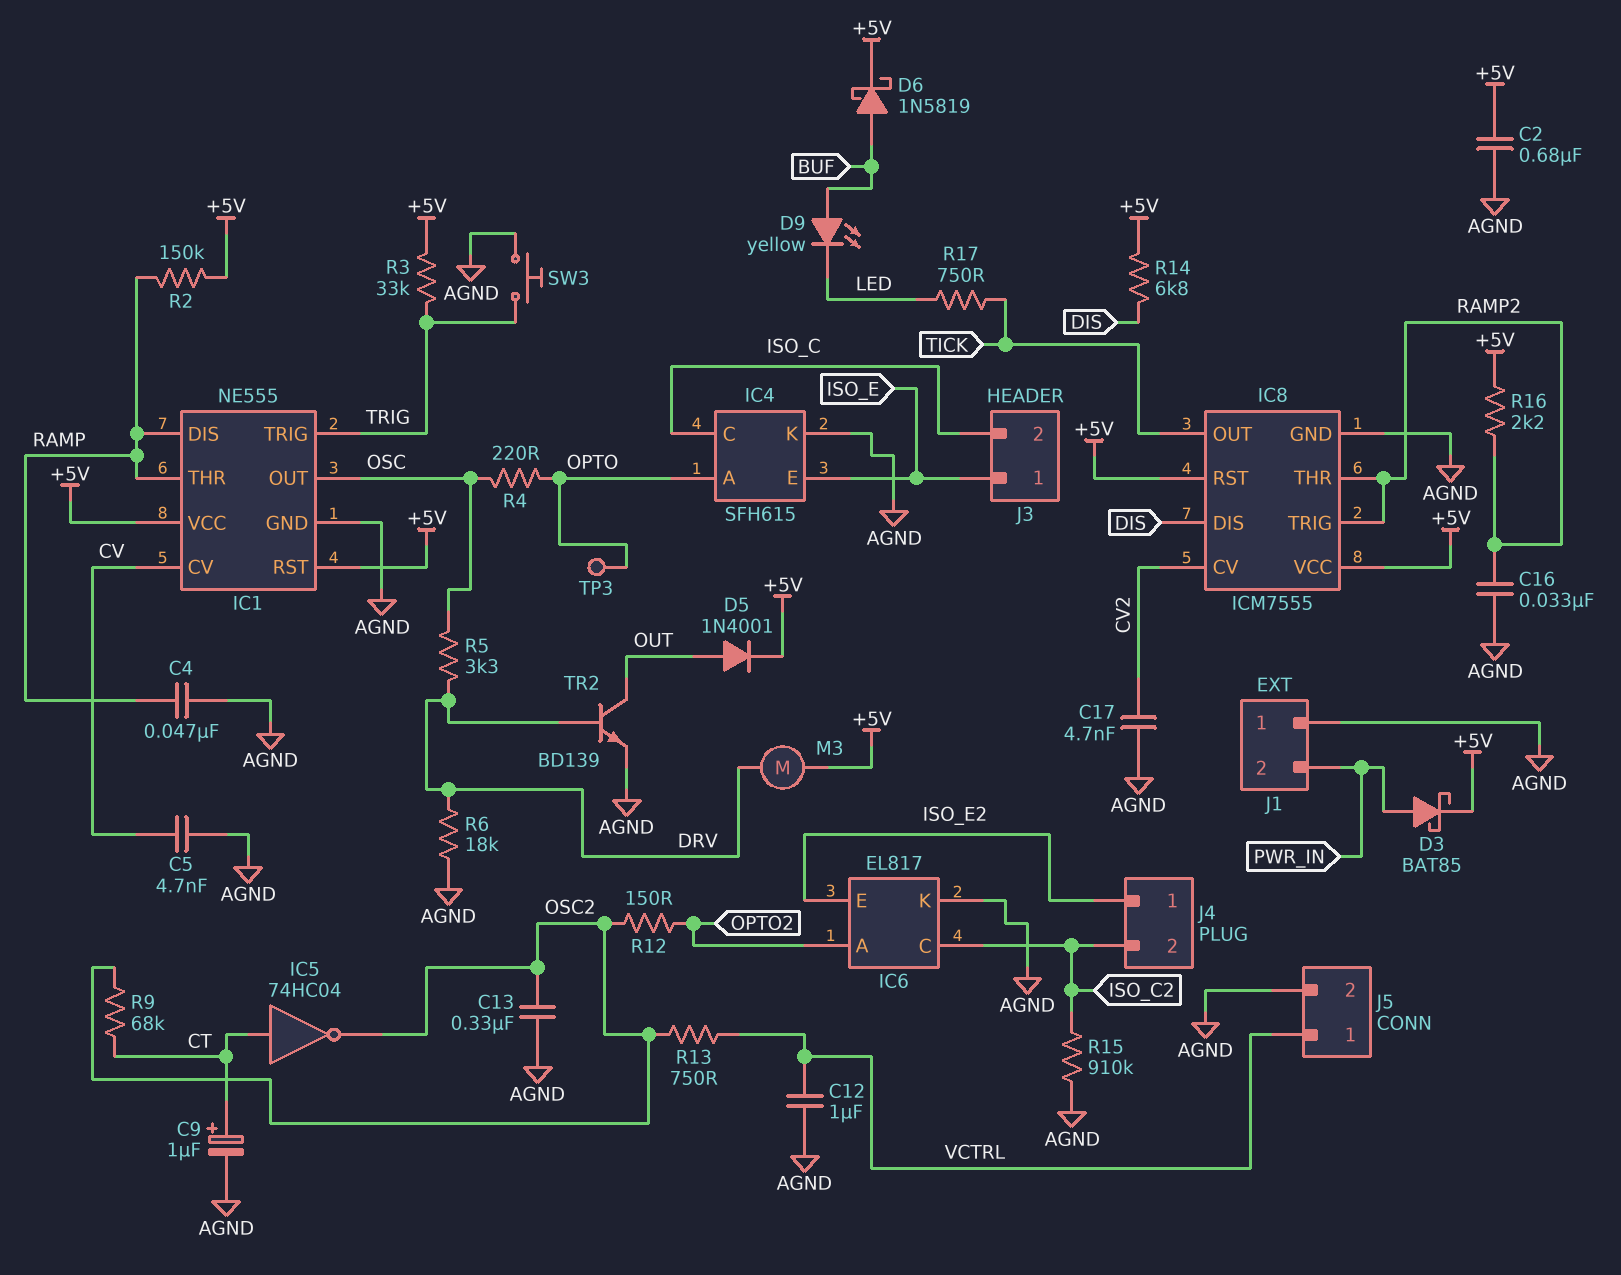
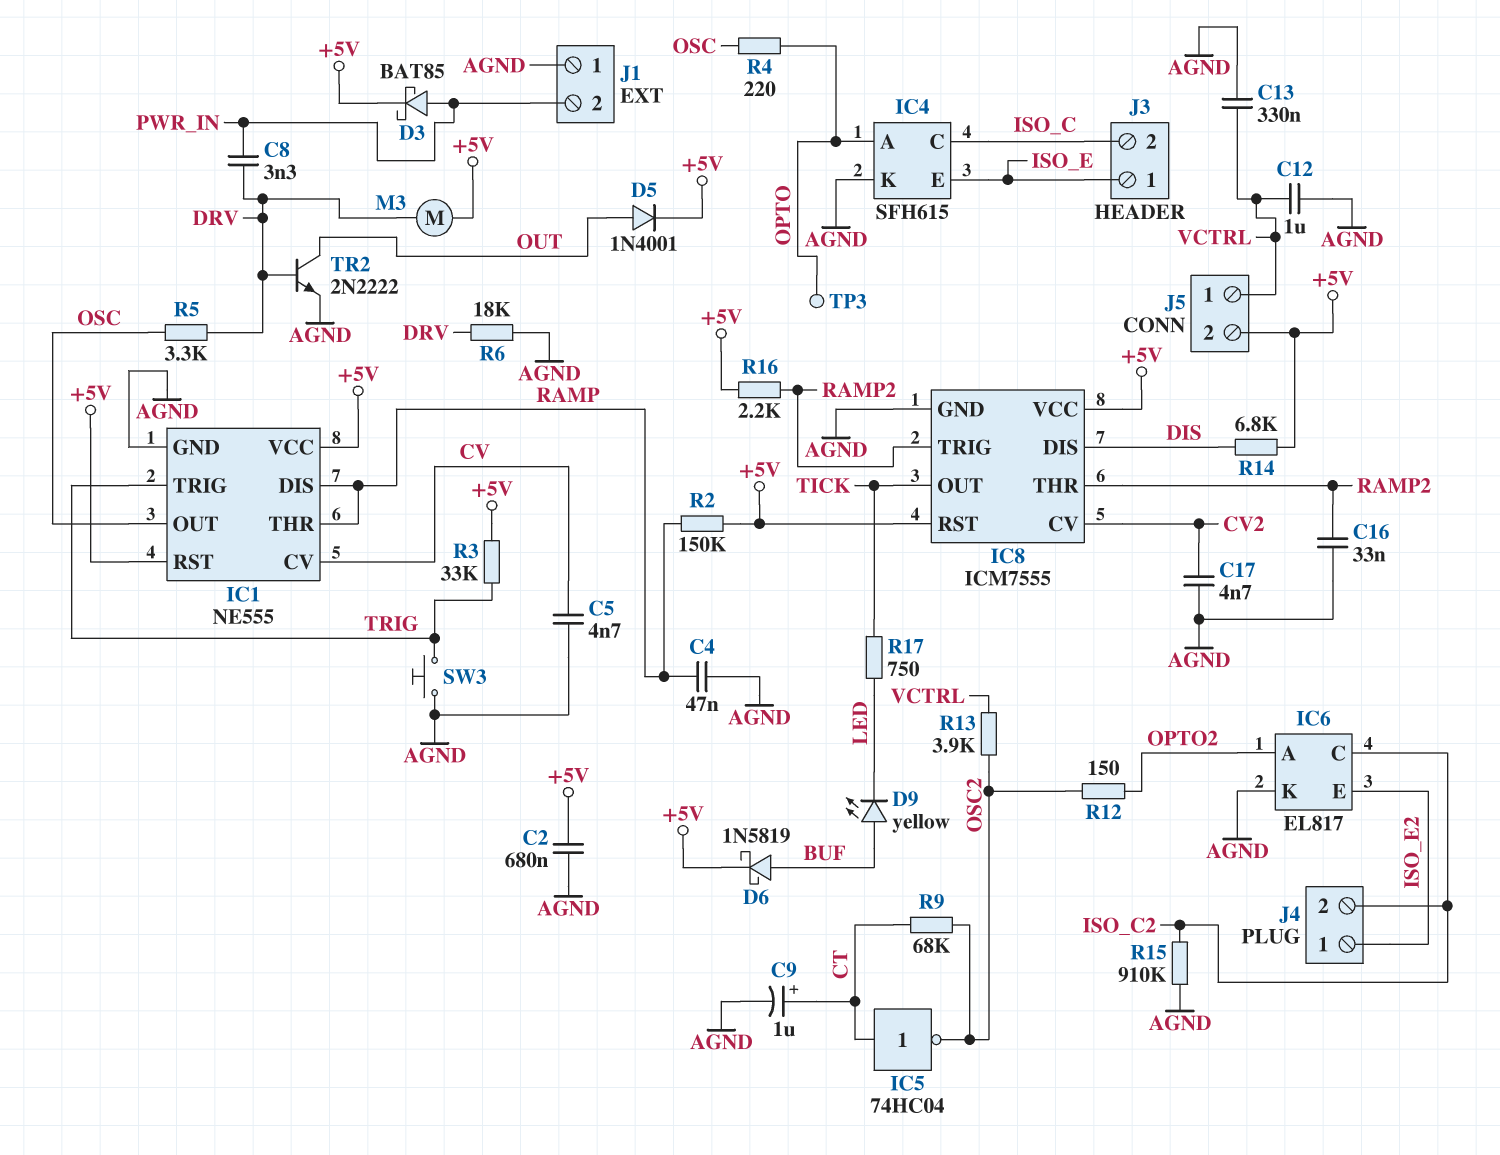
C8: none -> 3.3nF (DRV, PWR_IN)
C13: 330nF (AGND, OSC2) -> 330nF (AGND, VCTRL)
J5 pin 2: AGND -> +5V
R13: 750 (OSC2, VCTRL) -> 3.9k (OSC2, VCTRL)
TR2: NPN BD139 (B DRV, C OUT, E AGND) -> NPN 2N2222 (B DRV, C OUT, E AGND)

